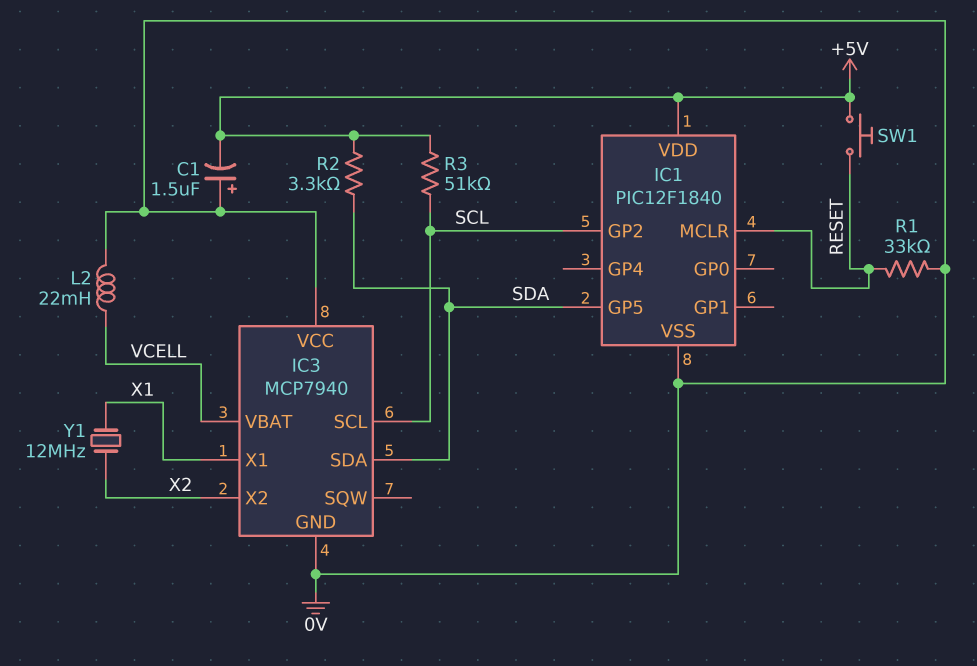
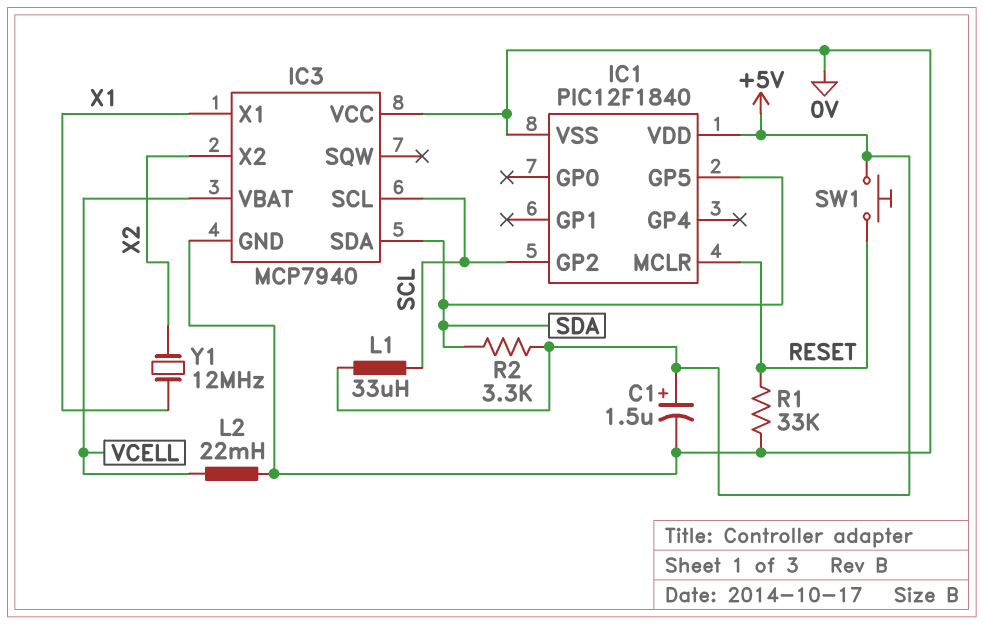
C1: 1.5uF (plus 0V, minus +5V) -> 1.5uF (plus +5V, minus 0V)
L1: none -> 33uH (+5V, SCL)
R3: 51k (+5V, SCL) -> none

